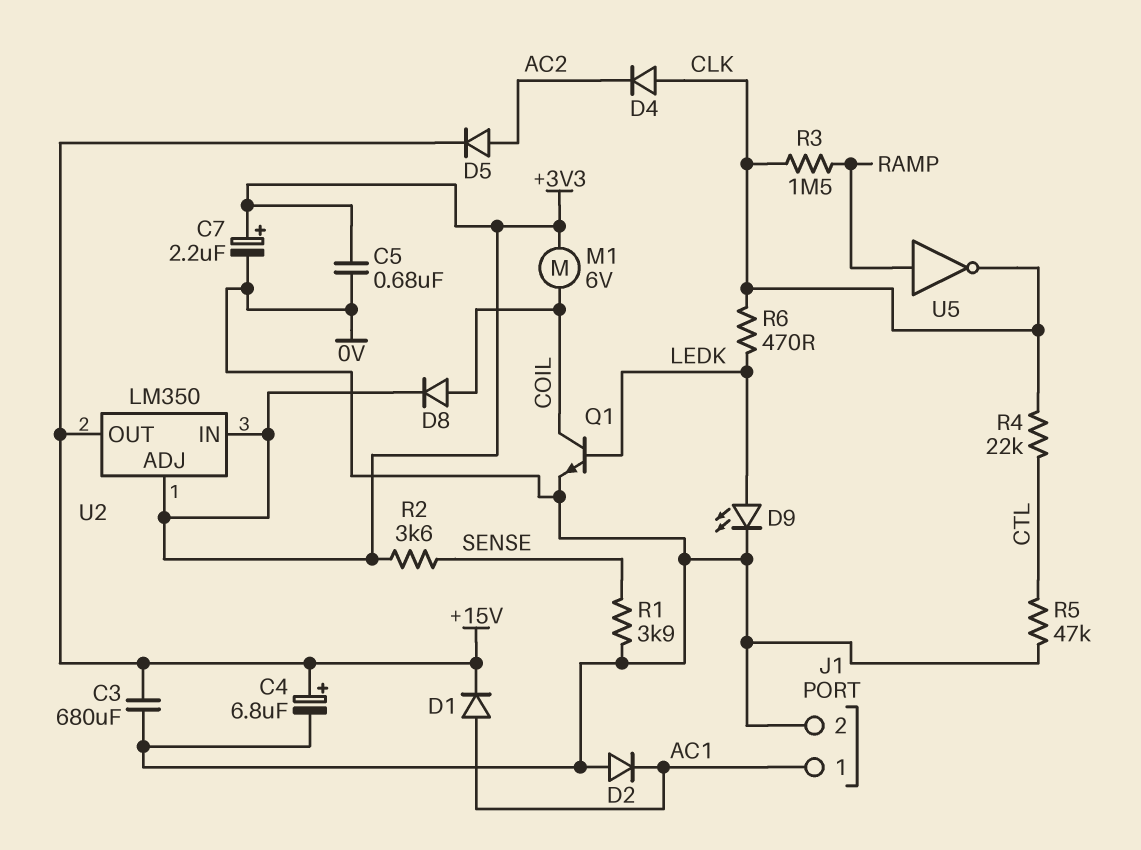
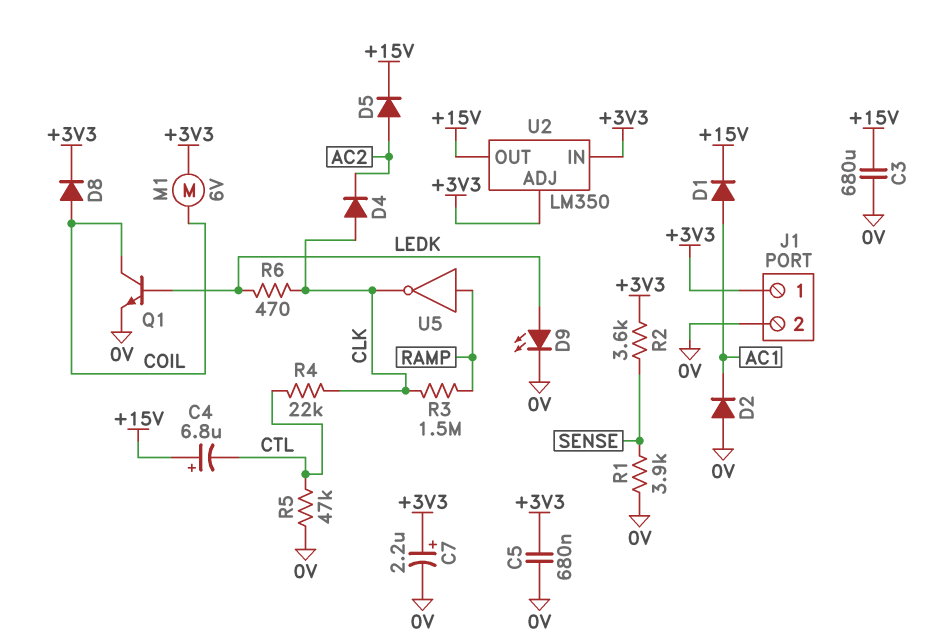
C4: 6.8uF (plus +15V, minus 0V) -> 6.8uF (plus +15V, minus CTL)
J1 pin 1: AC1 -> +3V3

